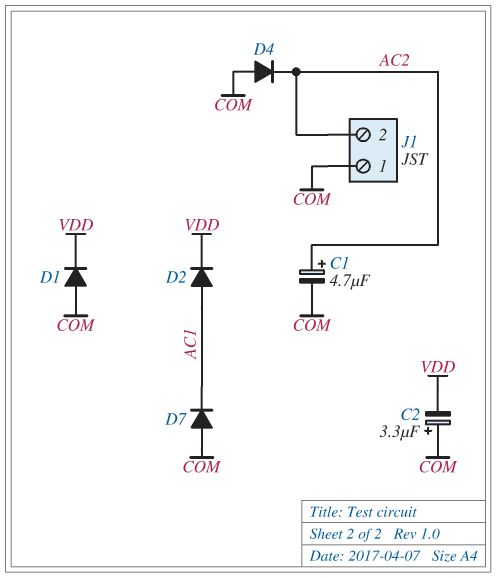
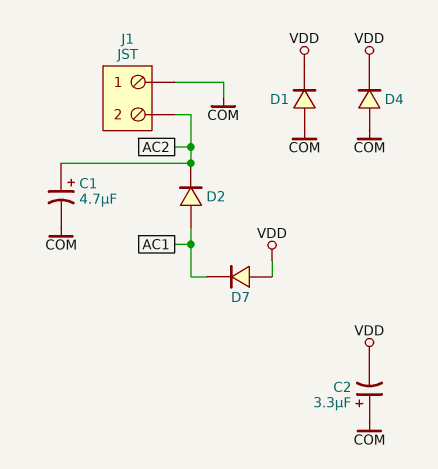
D2: diode (A AC1, K VDD) -> diode (A AC1, K AC2)
D4: diode (A COM, K AC2) -> diode (A COM, K VDD)
D7: diode (A COM, K AC1) -> diode (A VDD, K AC1)

